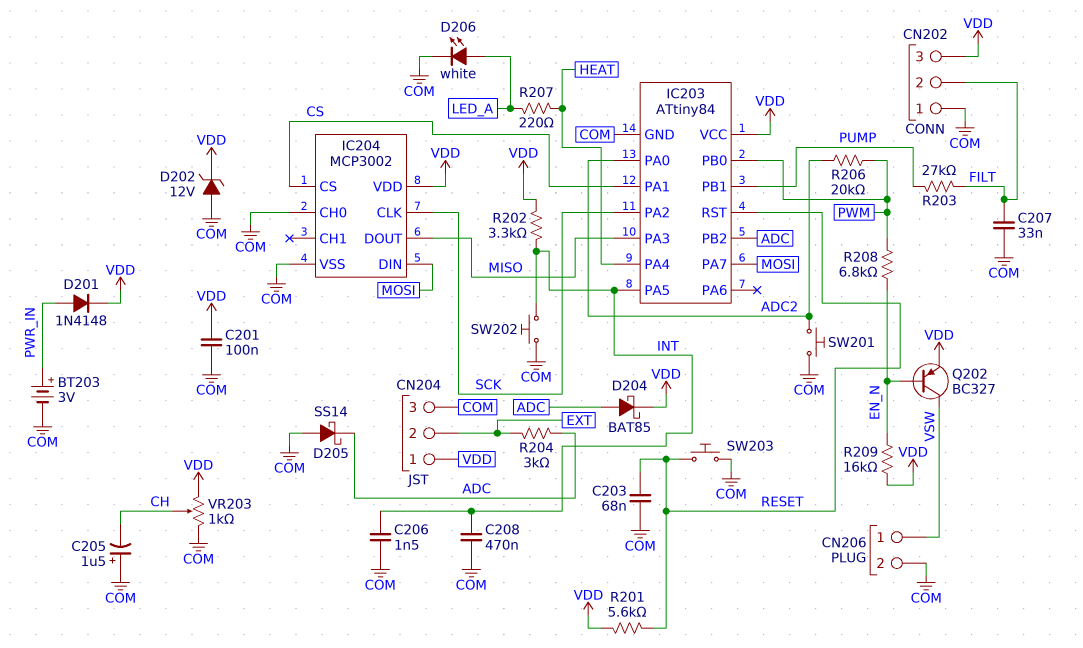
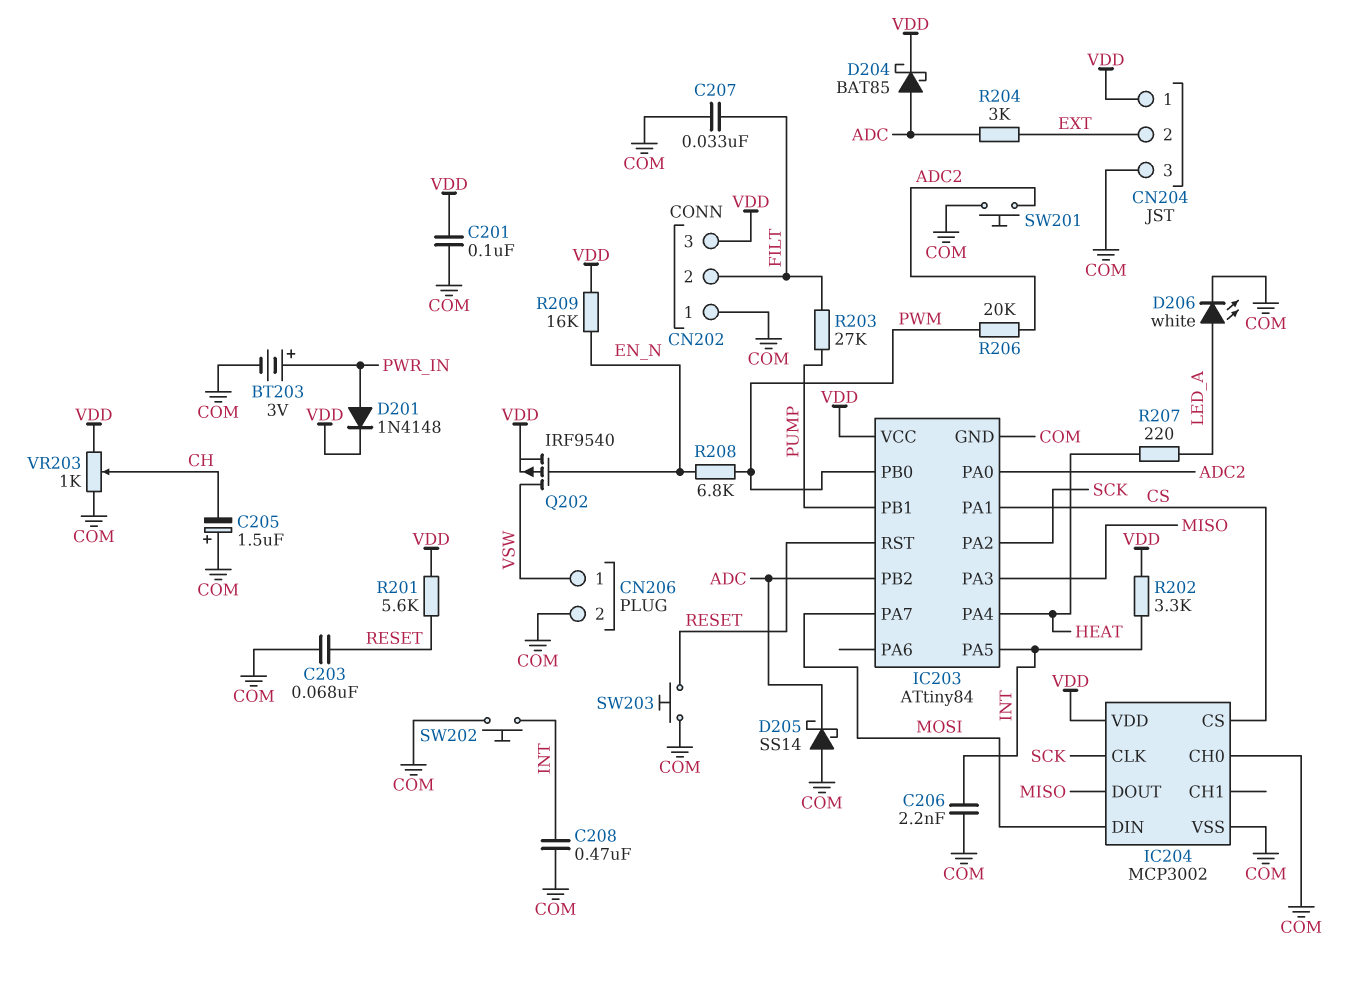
C206: 1.5nF (COM, INT) -> 2.2nF (COM, INT)
D202: zener 12V (A COM, K VDD) -> none
Q202: PNP BC327 (B EN_N, C VSW, E VDD) -> PMOS IRF9540 (G EN_N, D VSW, S VDD)

